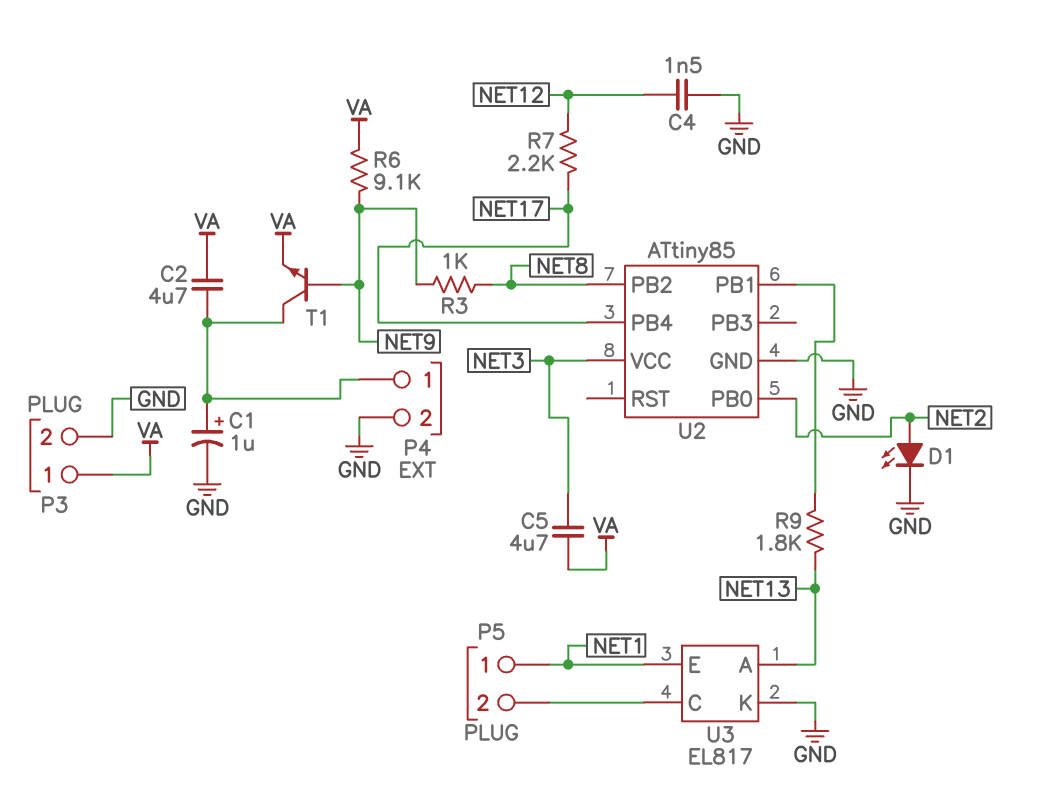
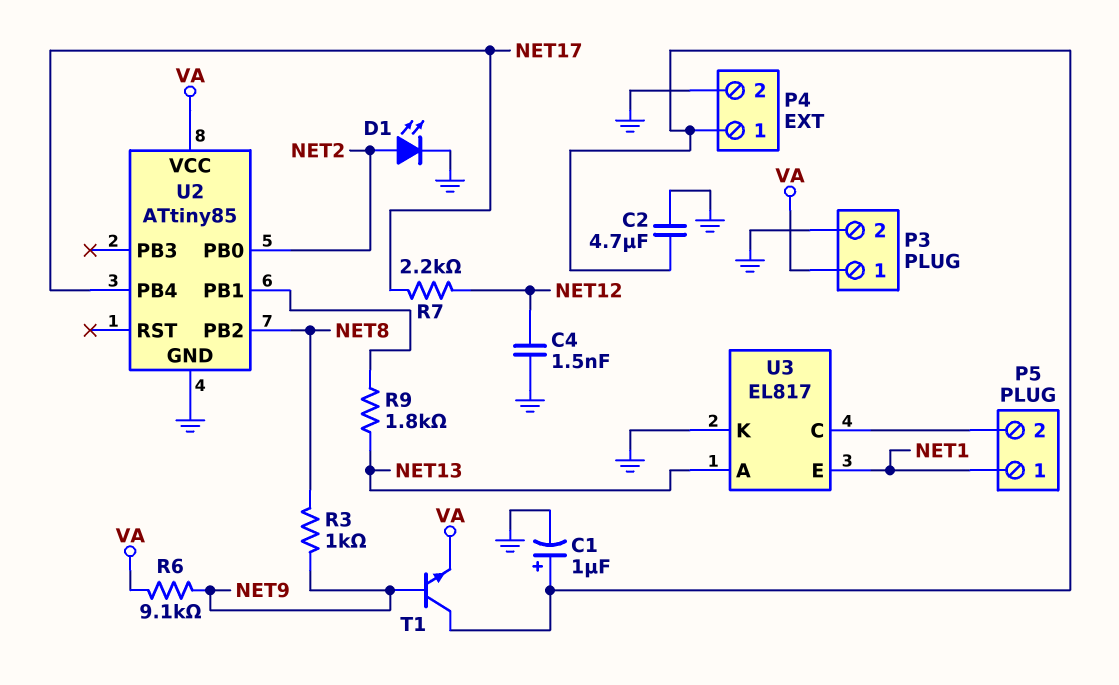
C2: 4.7uF (P4/1, VA) -> 4.7uF (GND, P4/1)
C5: 4.7uF (NET3, VA) -> none
U2 pin VCC: NET3 -> VA

